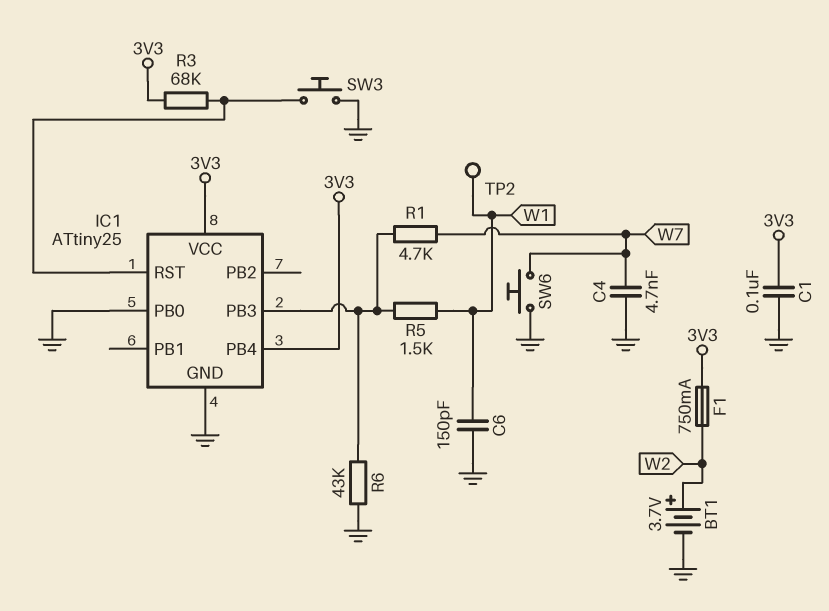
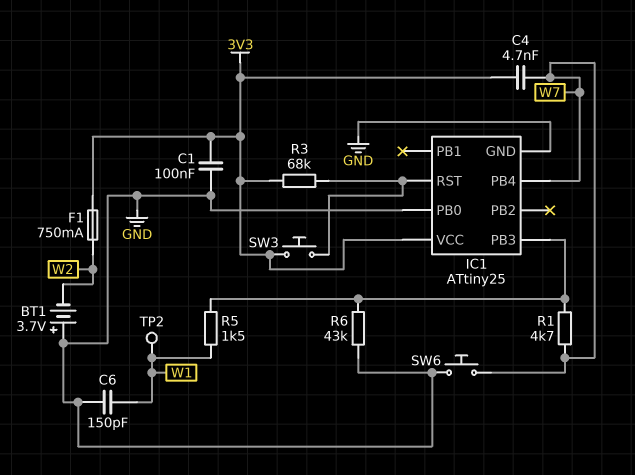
BT1: 3.7V (plus W2, minus GND) -> 3.7V (plus GND, minus W2)
C4: 4.7nF (GND, W7) -> 4.7nF (3V3, W7)
IC1 pin PB4: 3V3 -> W7
SW3: button (GND, IC1/RST) -> button (3V3, IC1/RST)

